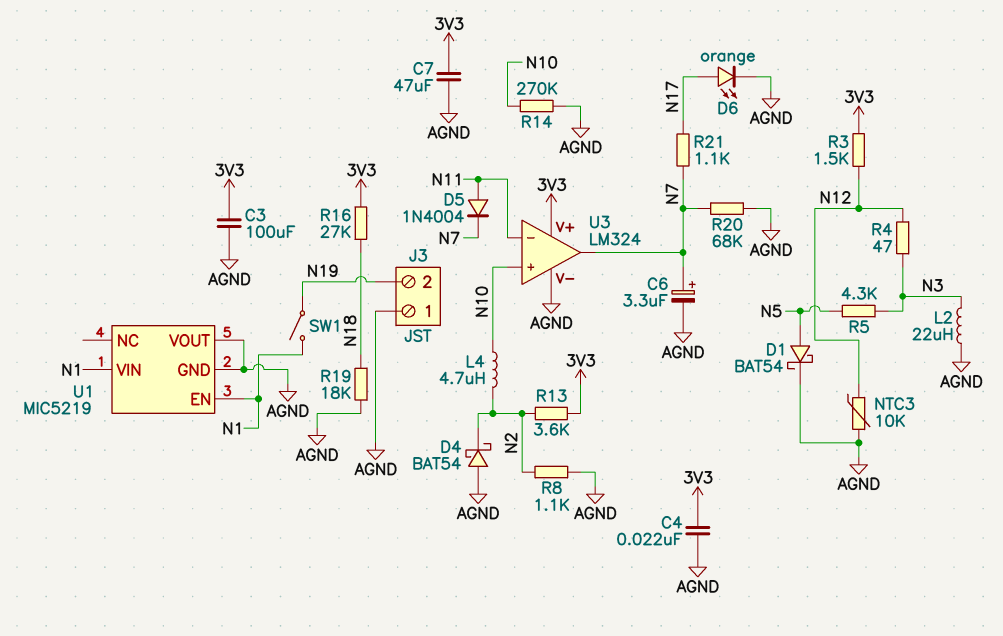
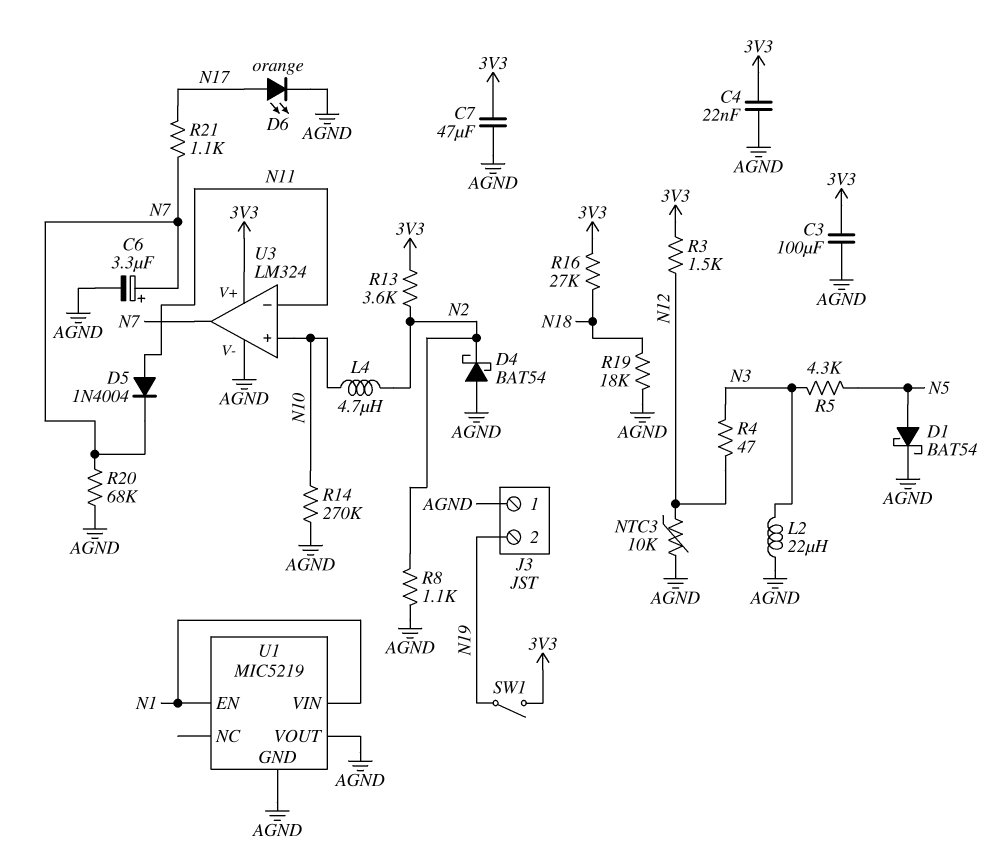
SW1: switch (N1, N19) -> switch (3V3, N19)

